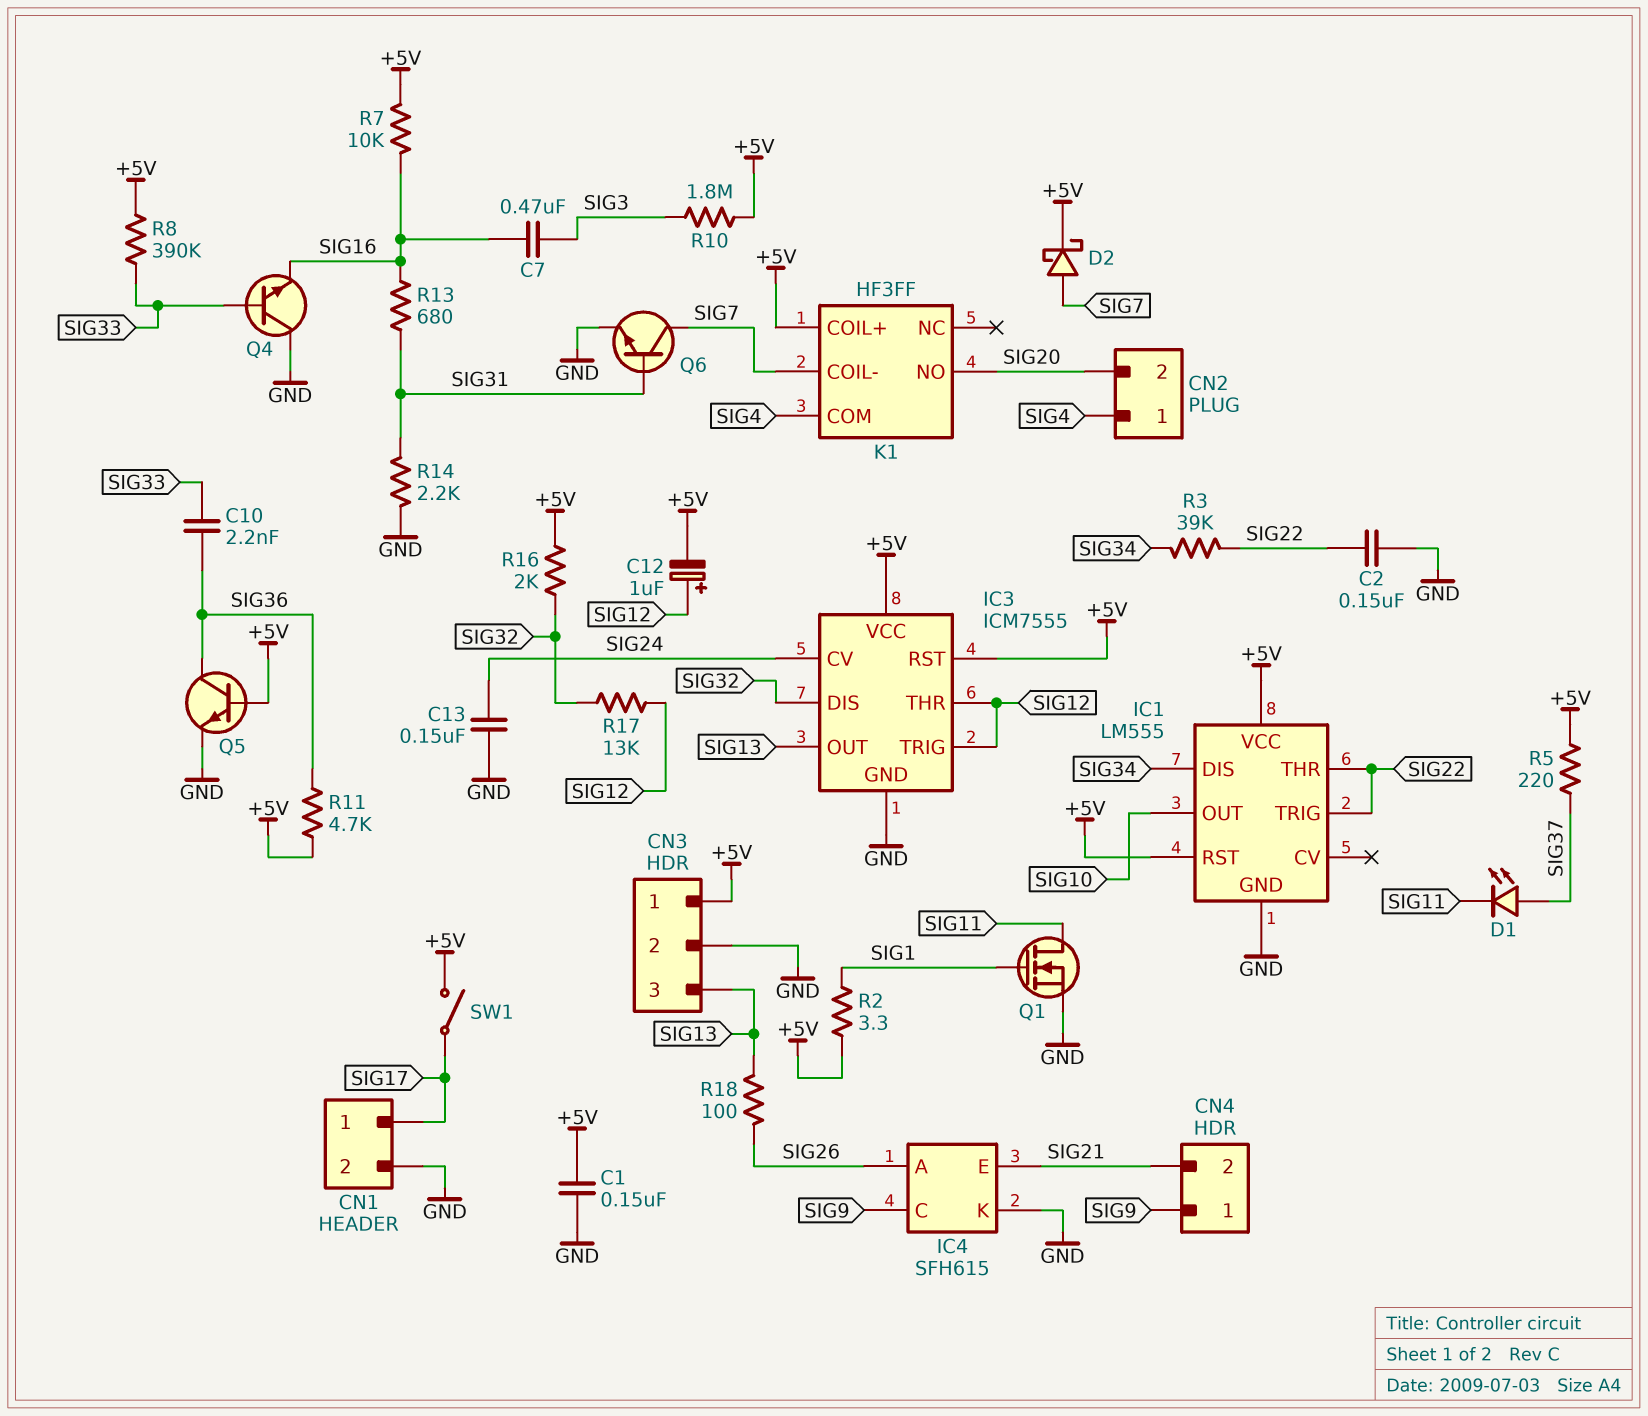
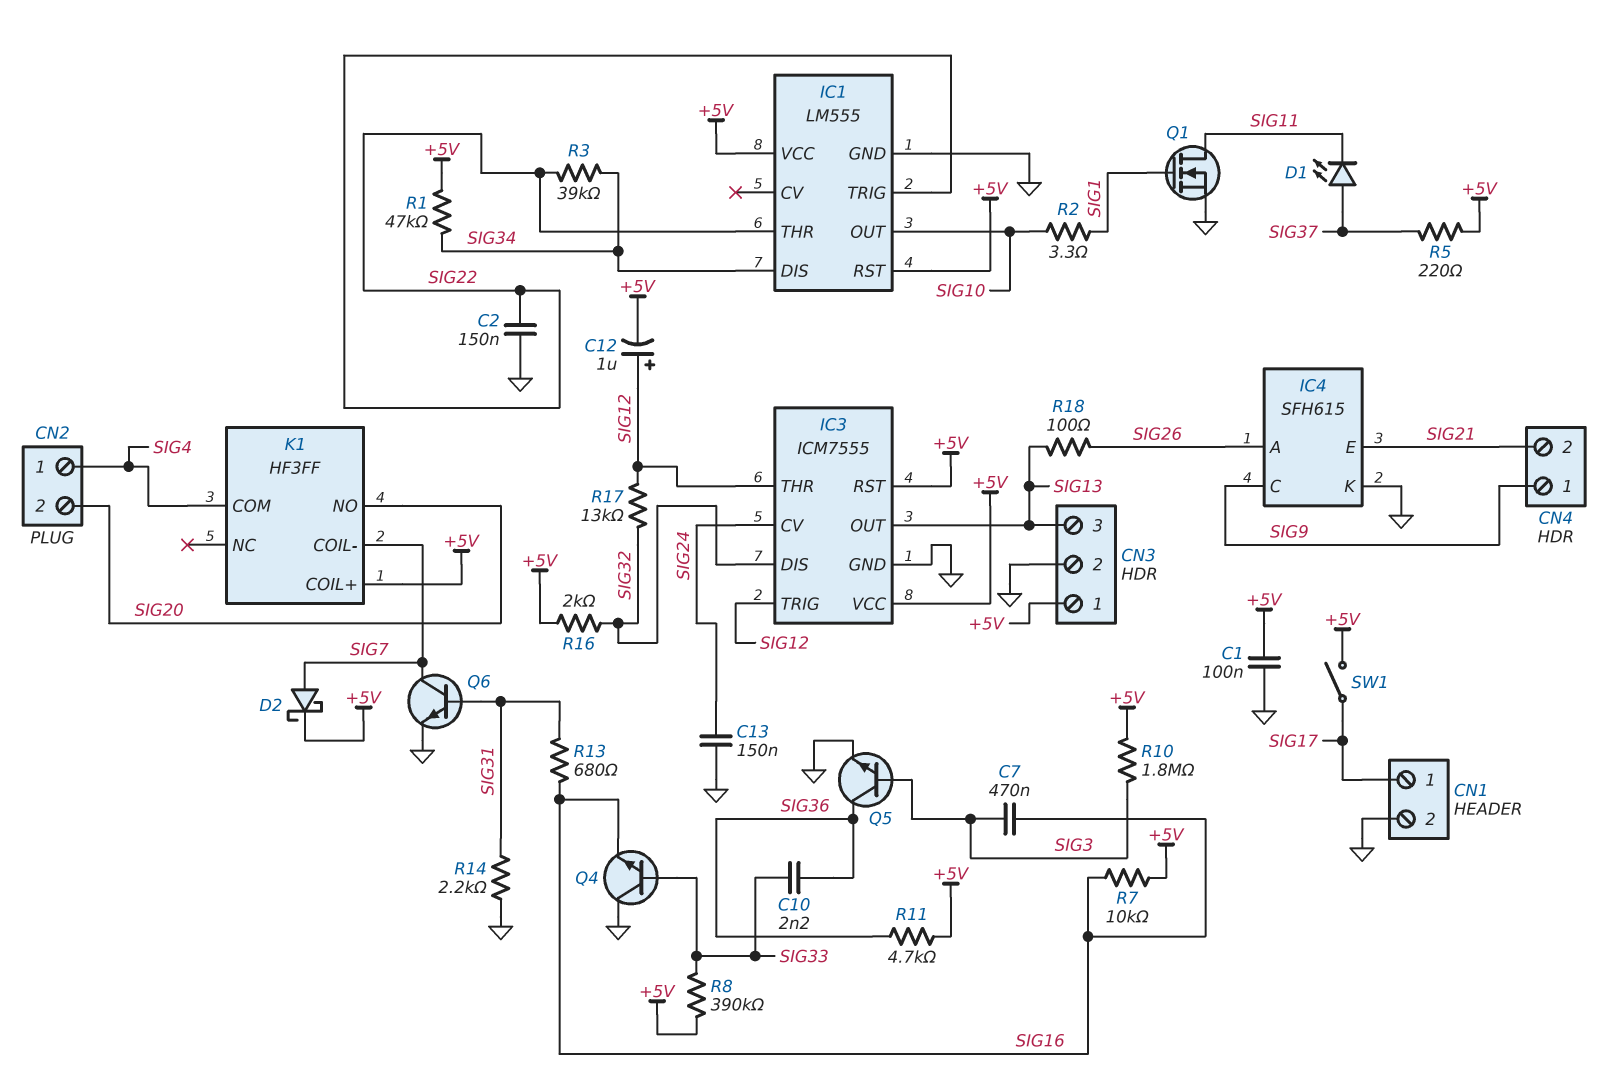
C1: 150nF (+5V, GND) -> 100nF (+5V, GND)
Q5: NPN (B +5V, C SIG36, E GND) -> NPN (B SIG3, C SIG36, E GND)
R1: none -> 47k (+5V, SIG34)
R2: 3.3 (+5V, SIG1) -> 3.3 (SIG1, SIG10)

